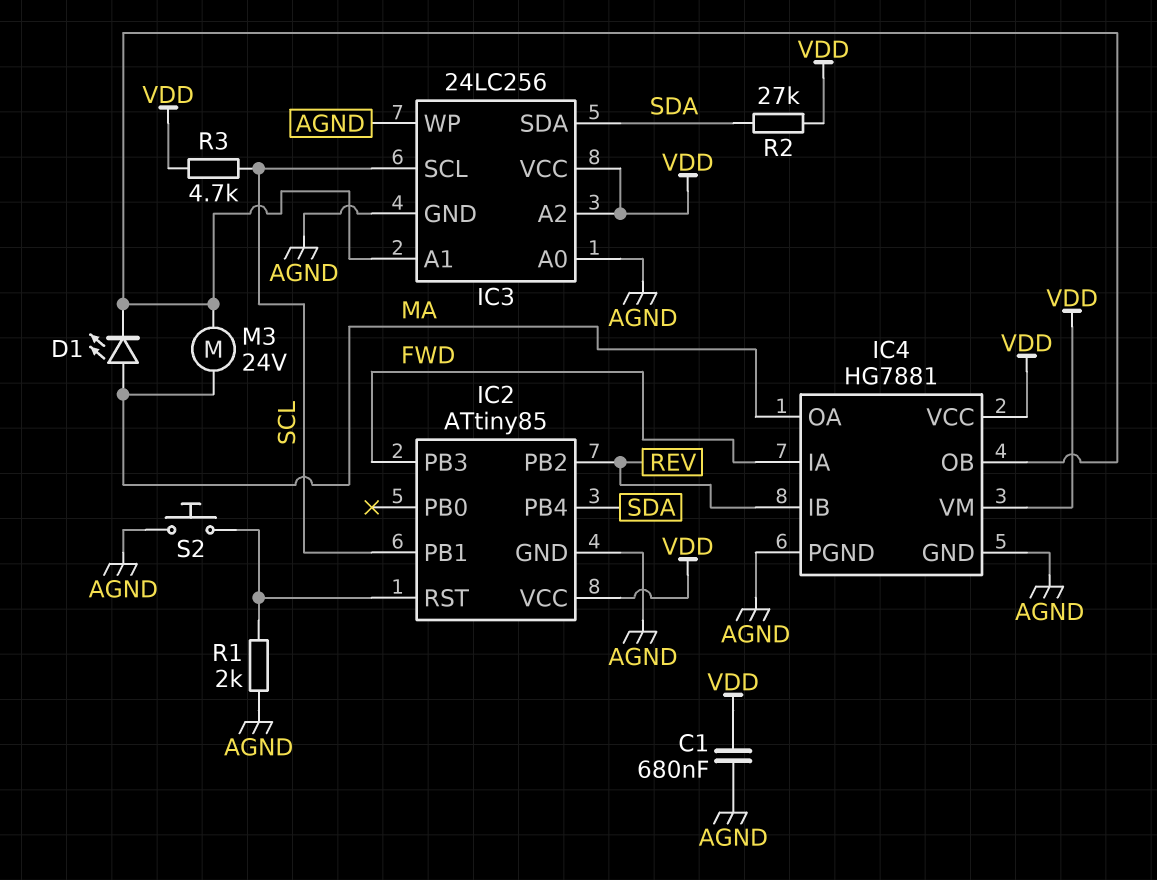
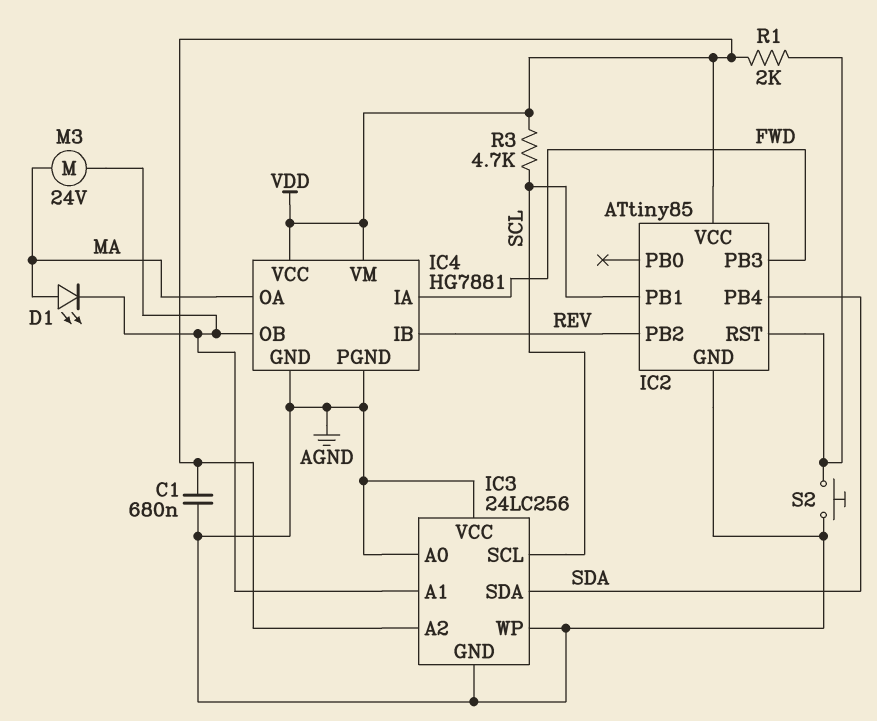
IC3 pin VCC: VDD -> AGND
R1: 2k (AGND, IC2/RST) -> 2k (IC2/RST, VDD)
R2: 27k (SDA, VDD) -> none

